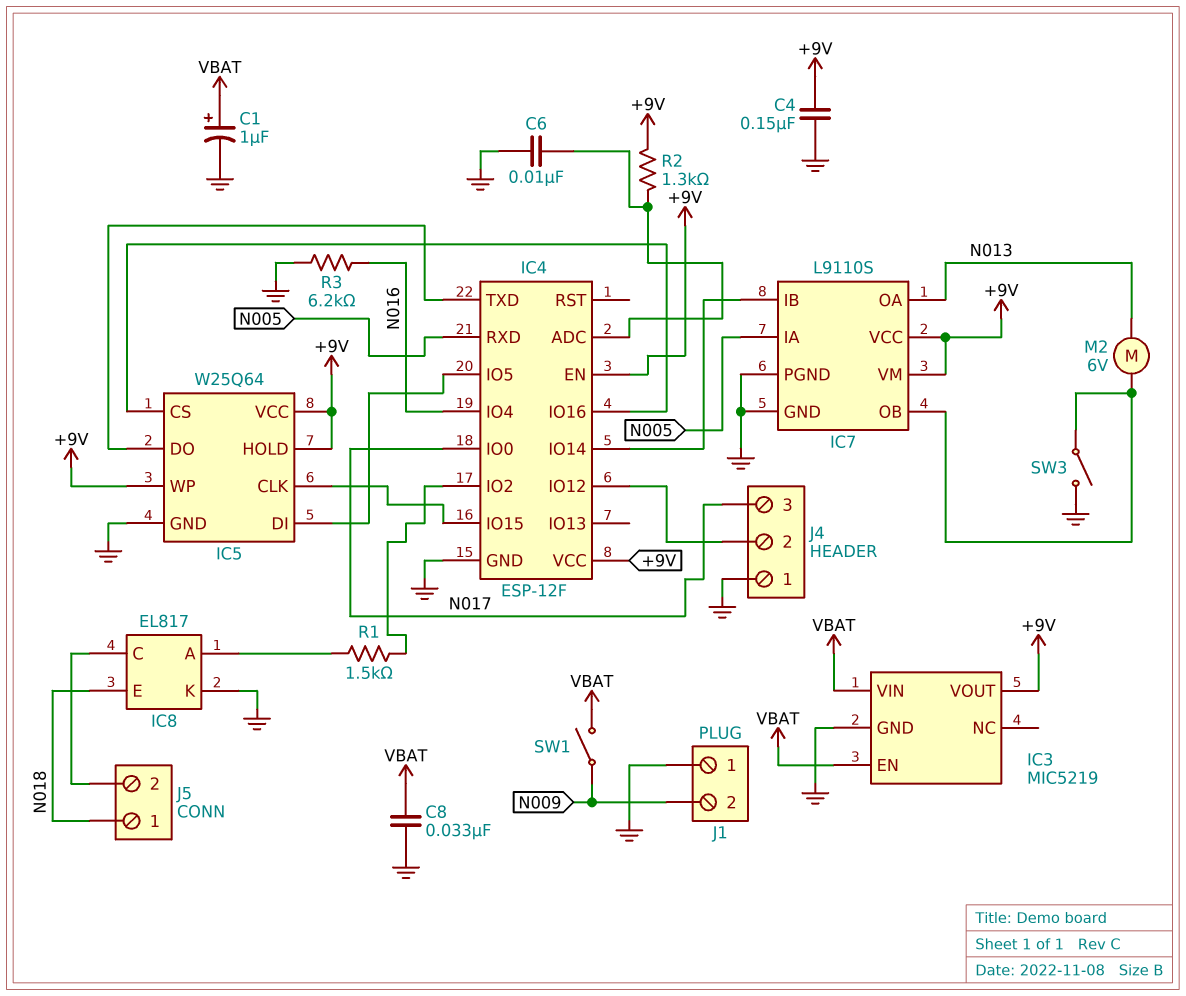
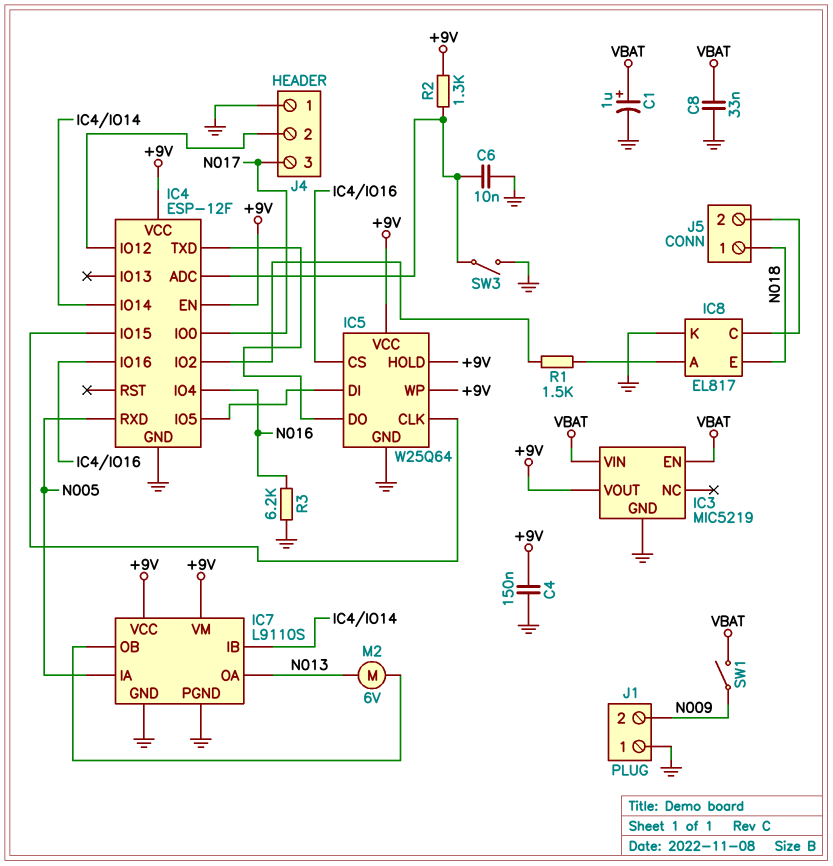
SW3: switch (GND, IC7/OB) -> switch (GND, IC4/ADC)

